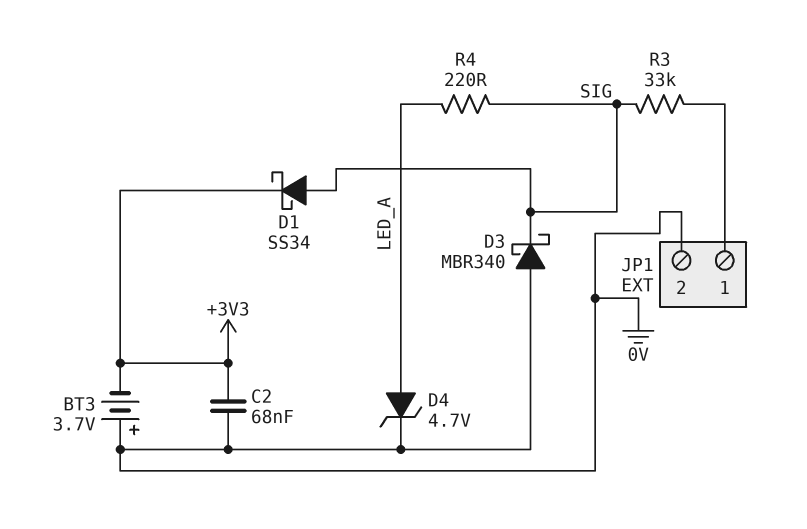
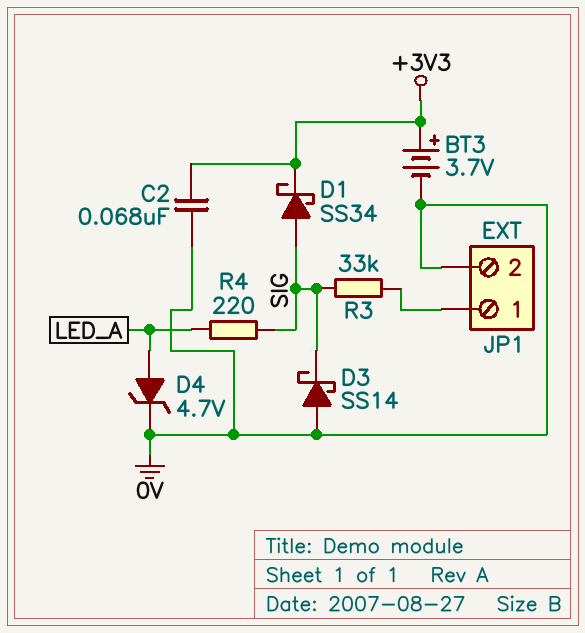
BT3: 3.7V (plus 0V, minus +3V3) -> 3.7V (plus +3V3, minus 0V)
D3: schottky MBR340 (A 0V, K SIG) -> schottky SS14 (A 0V, K SIG)

